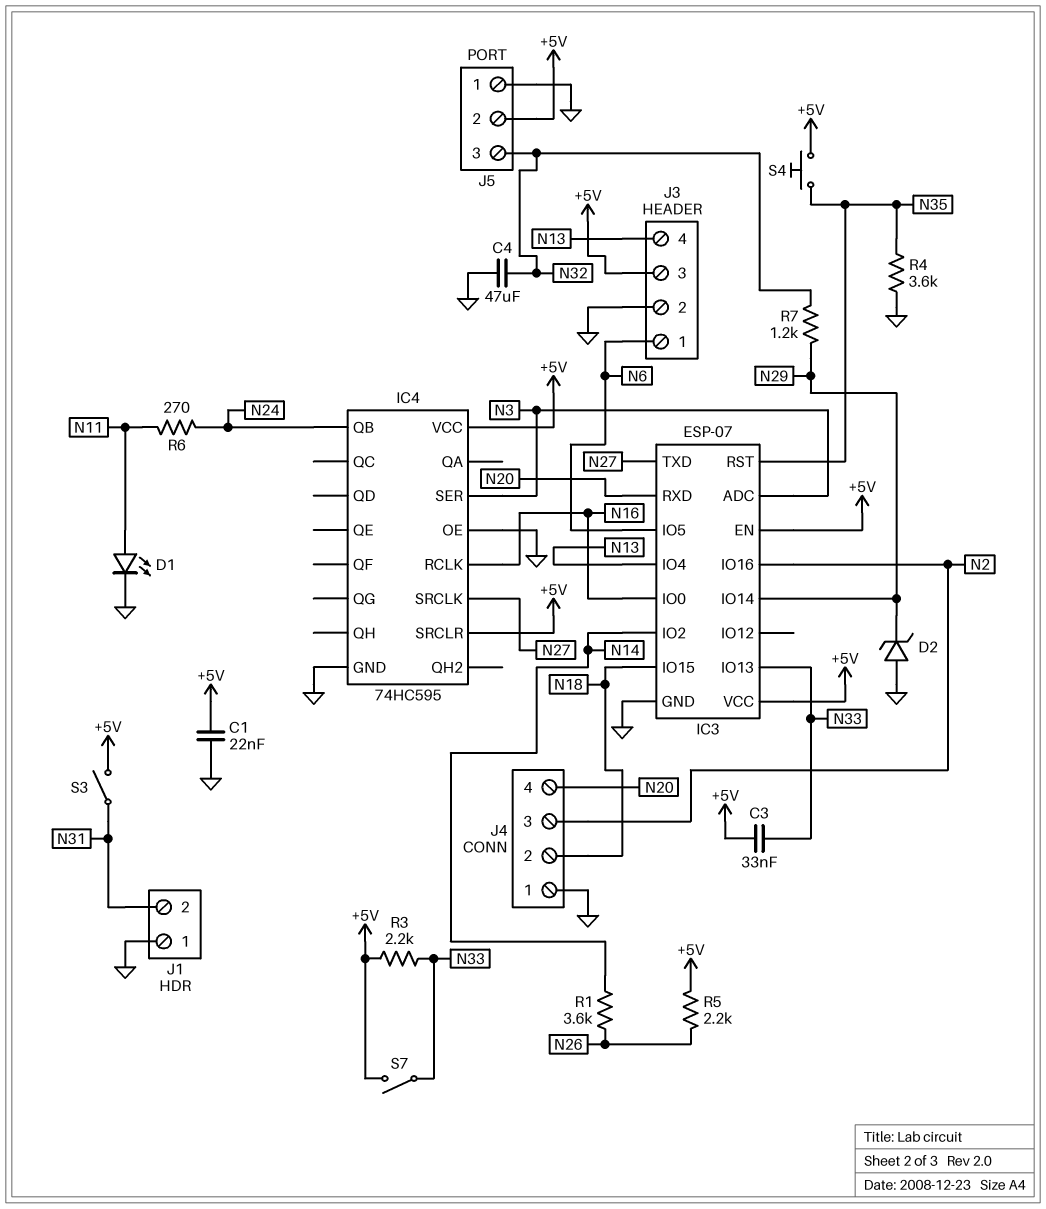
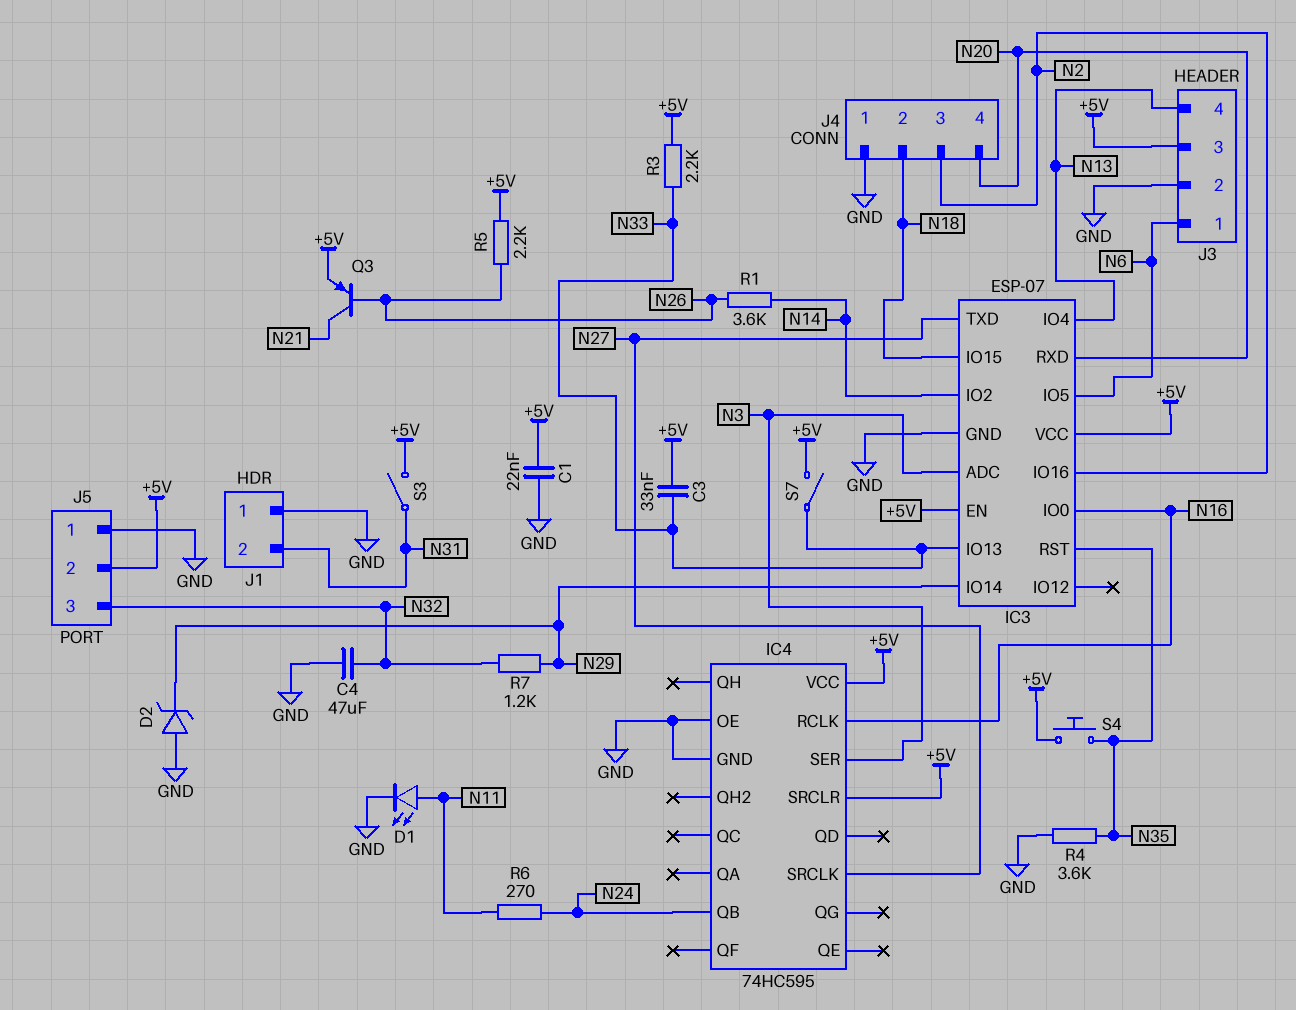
Q3: none -> PNP (B N26, C N21, E +5V)

